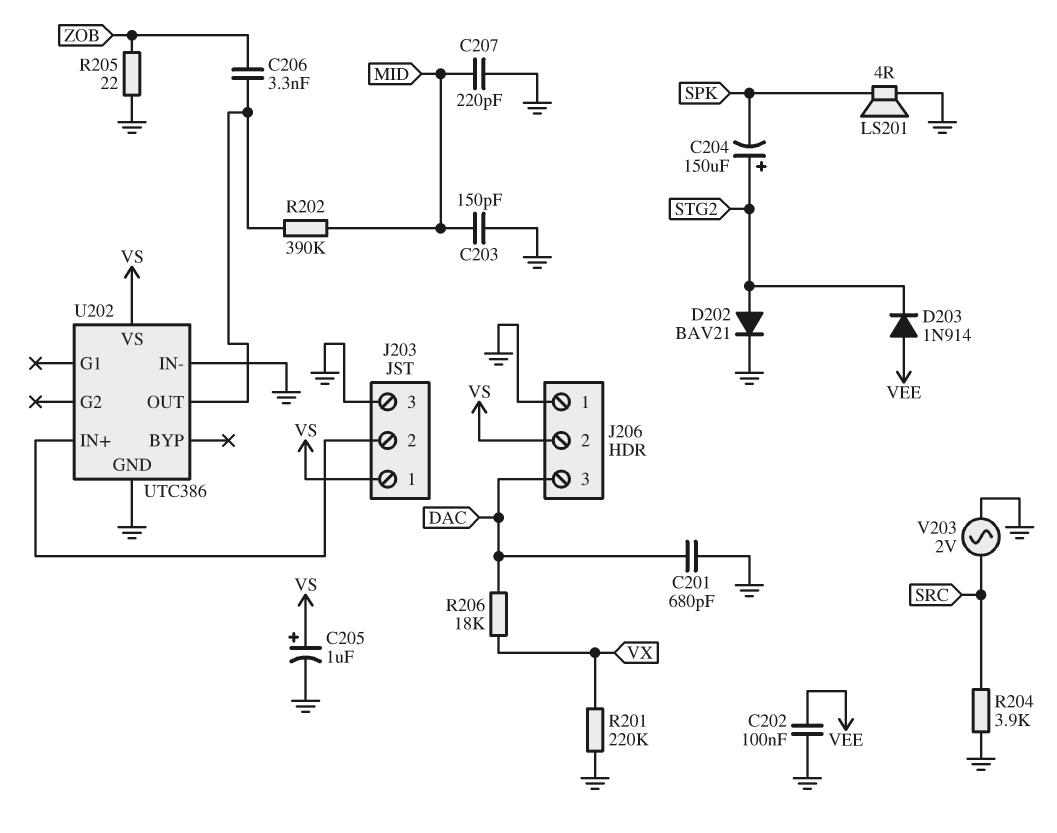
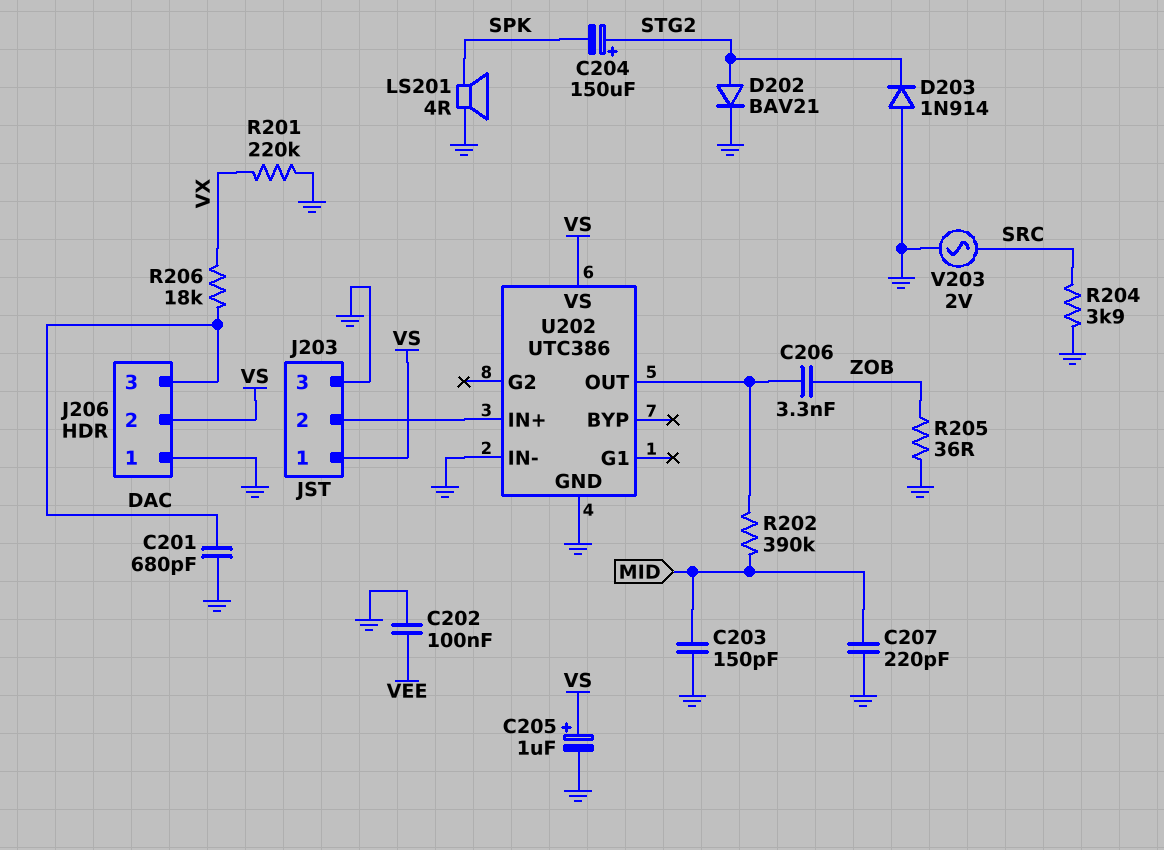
D203: diode 1N914 (A VEE, K STG2) -> diode 1N914 (A GND, K STG2)
R205: 22 (GND, ZOB) -> 36 (GND, ZOB)

